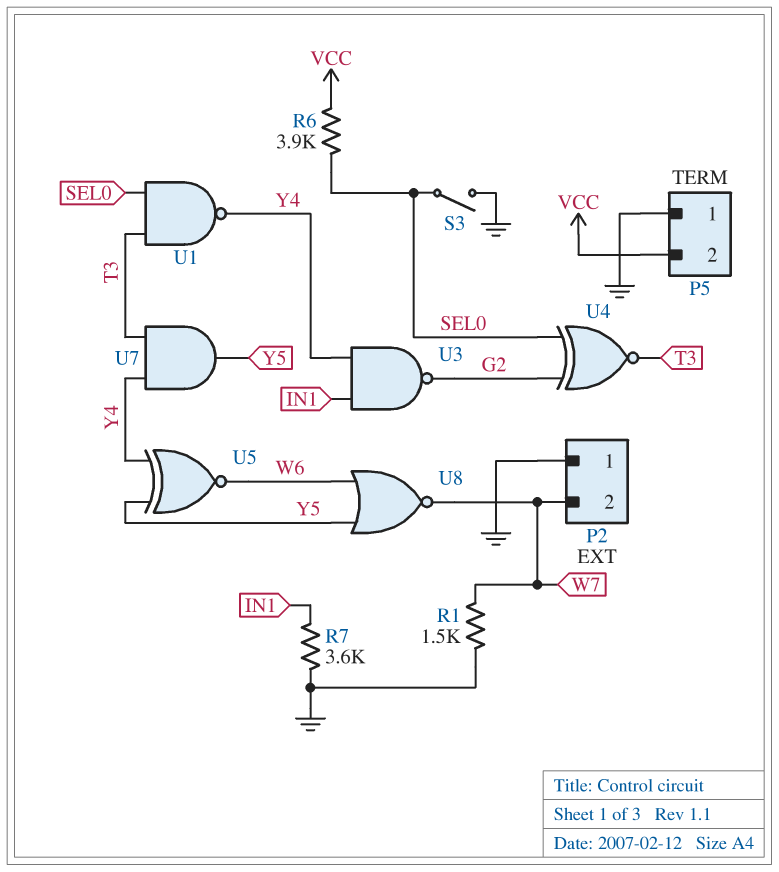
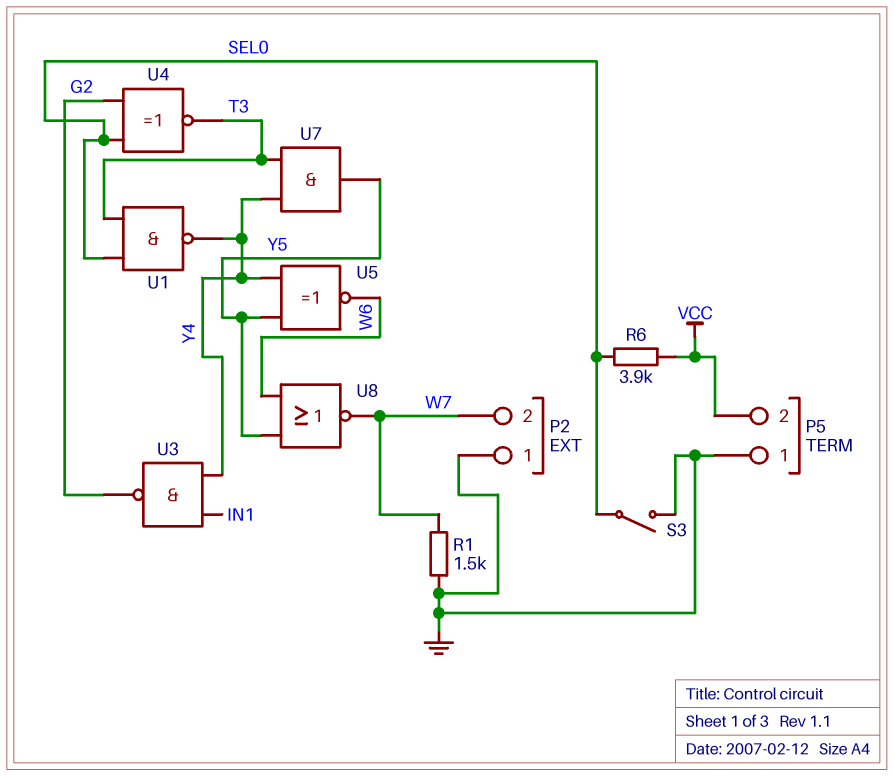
R7: 3.6k (GND, IN1) -> none

